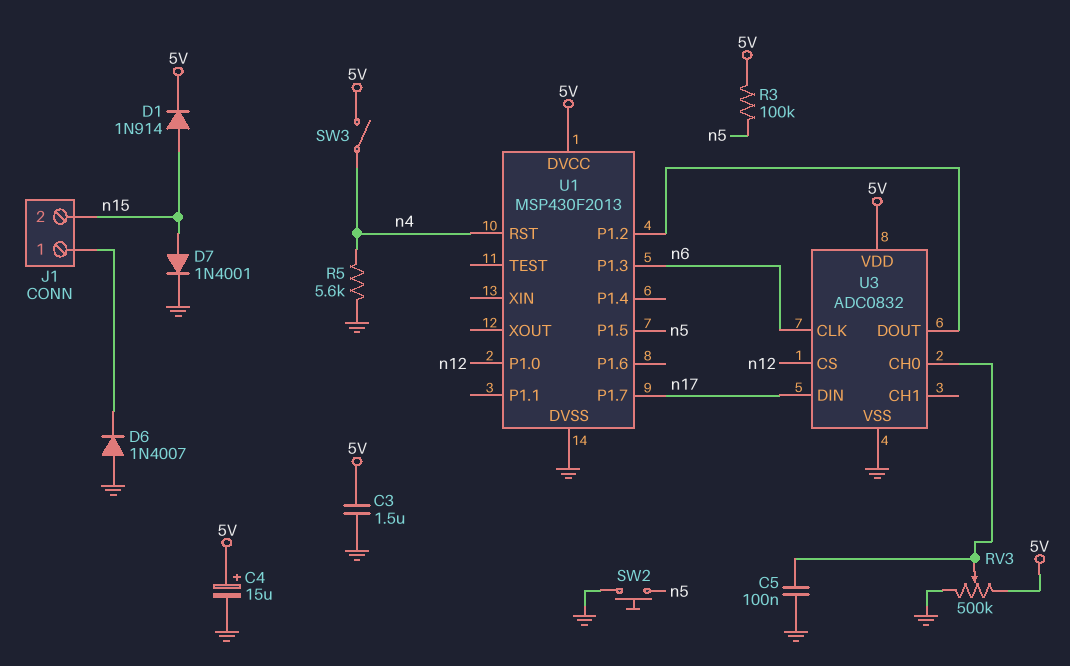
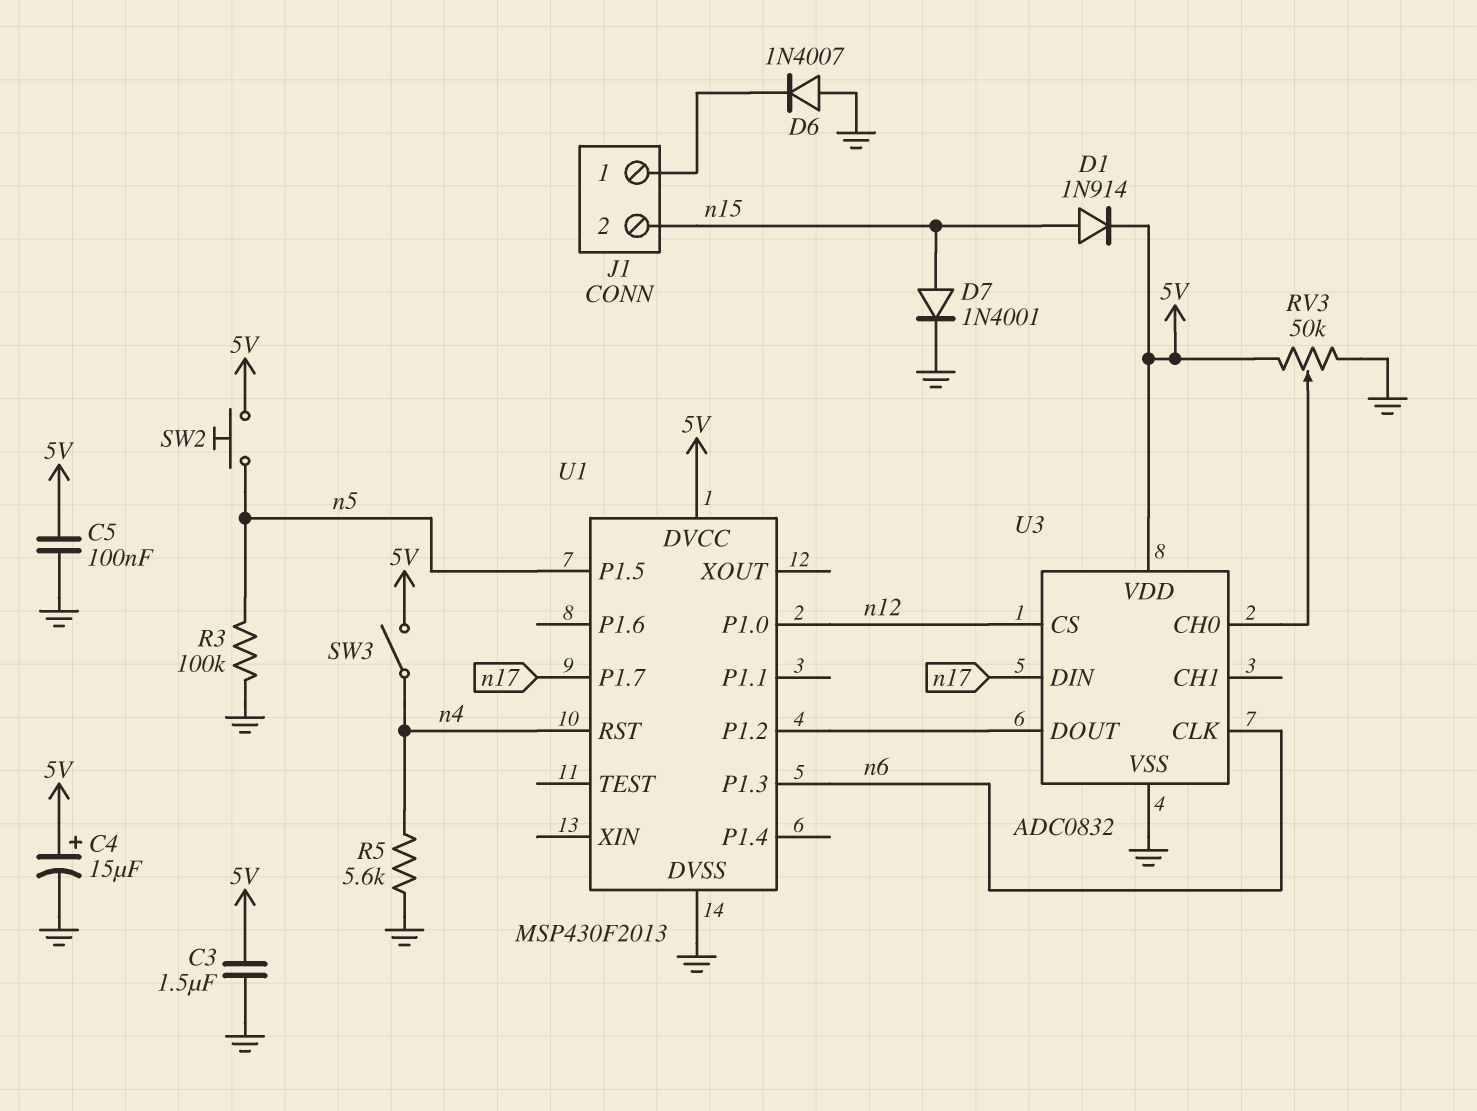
C5: 100nF (GND, U3/CH0) -> 100nF (5V, GND)
R3: 100k (5V, n5) -> 100k (GND, n5)
RV3: 500k (5V, GND, wiper U3/CH0) -> 50k (5V, GND, wiper U3/CH0)
SW2: button (GND, n5) -> button (5V, n5)

